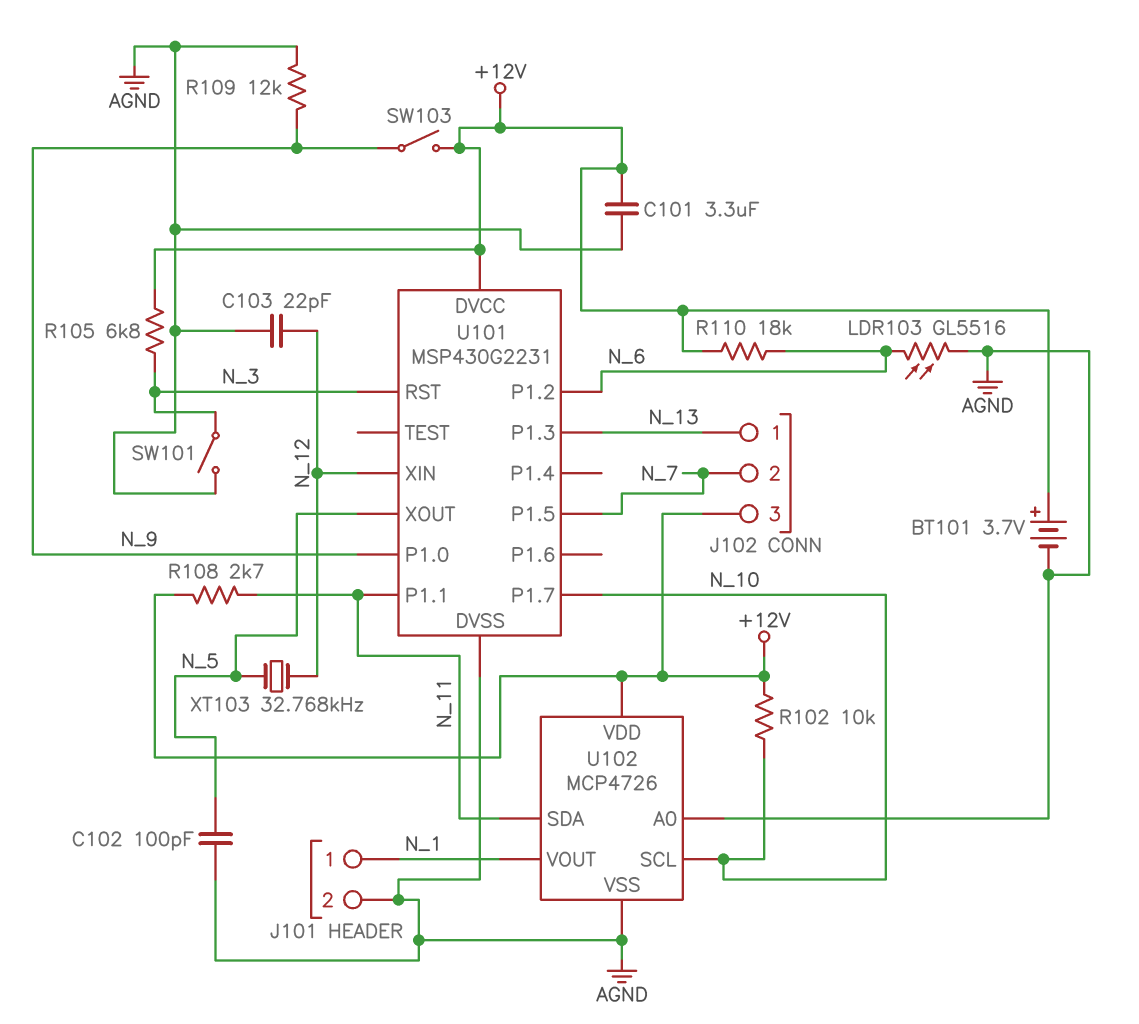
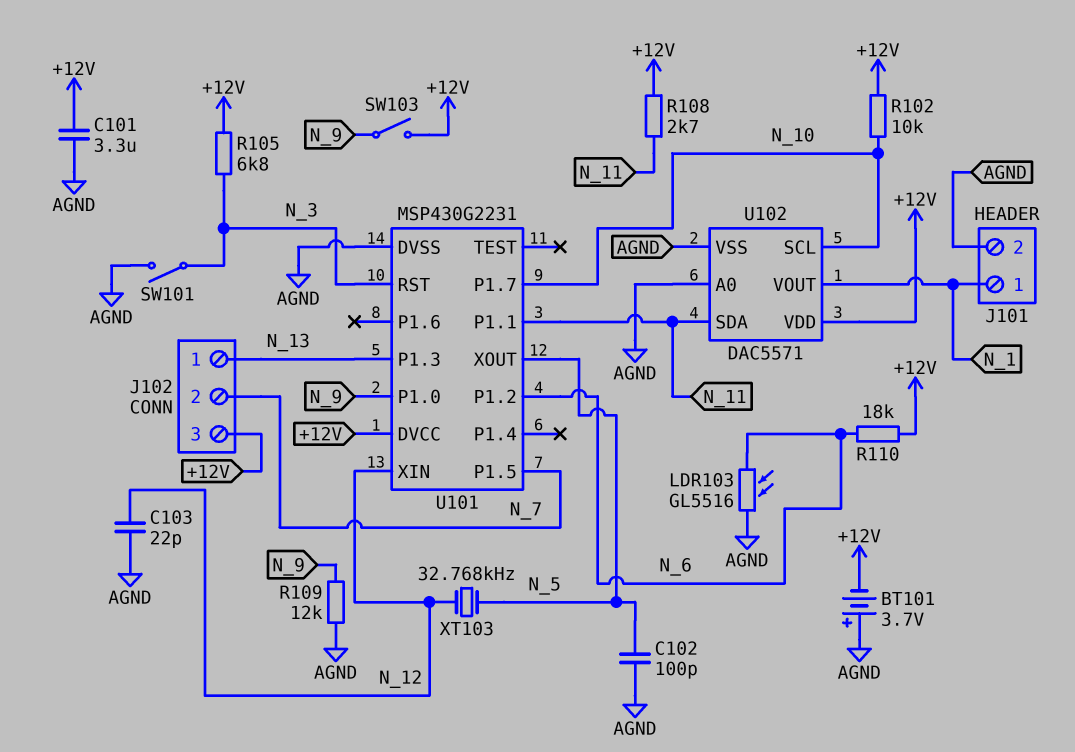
BT101: 3.7V (plus +12V, minus AGND) -> 3.7V (plus AGND, minus +12V)
U102: MCP4726 -> DAC5571

